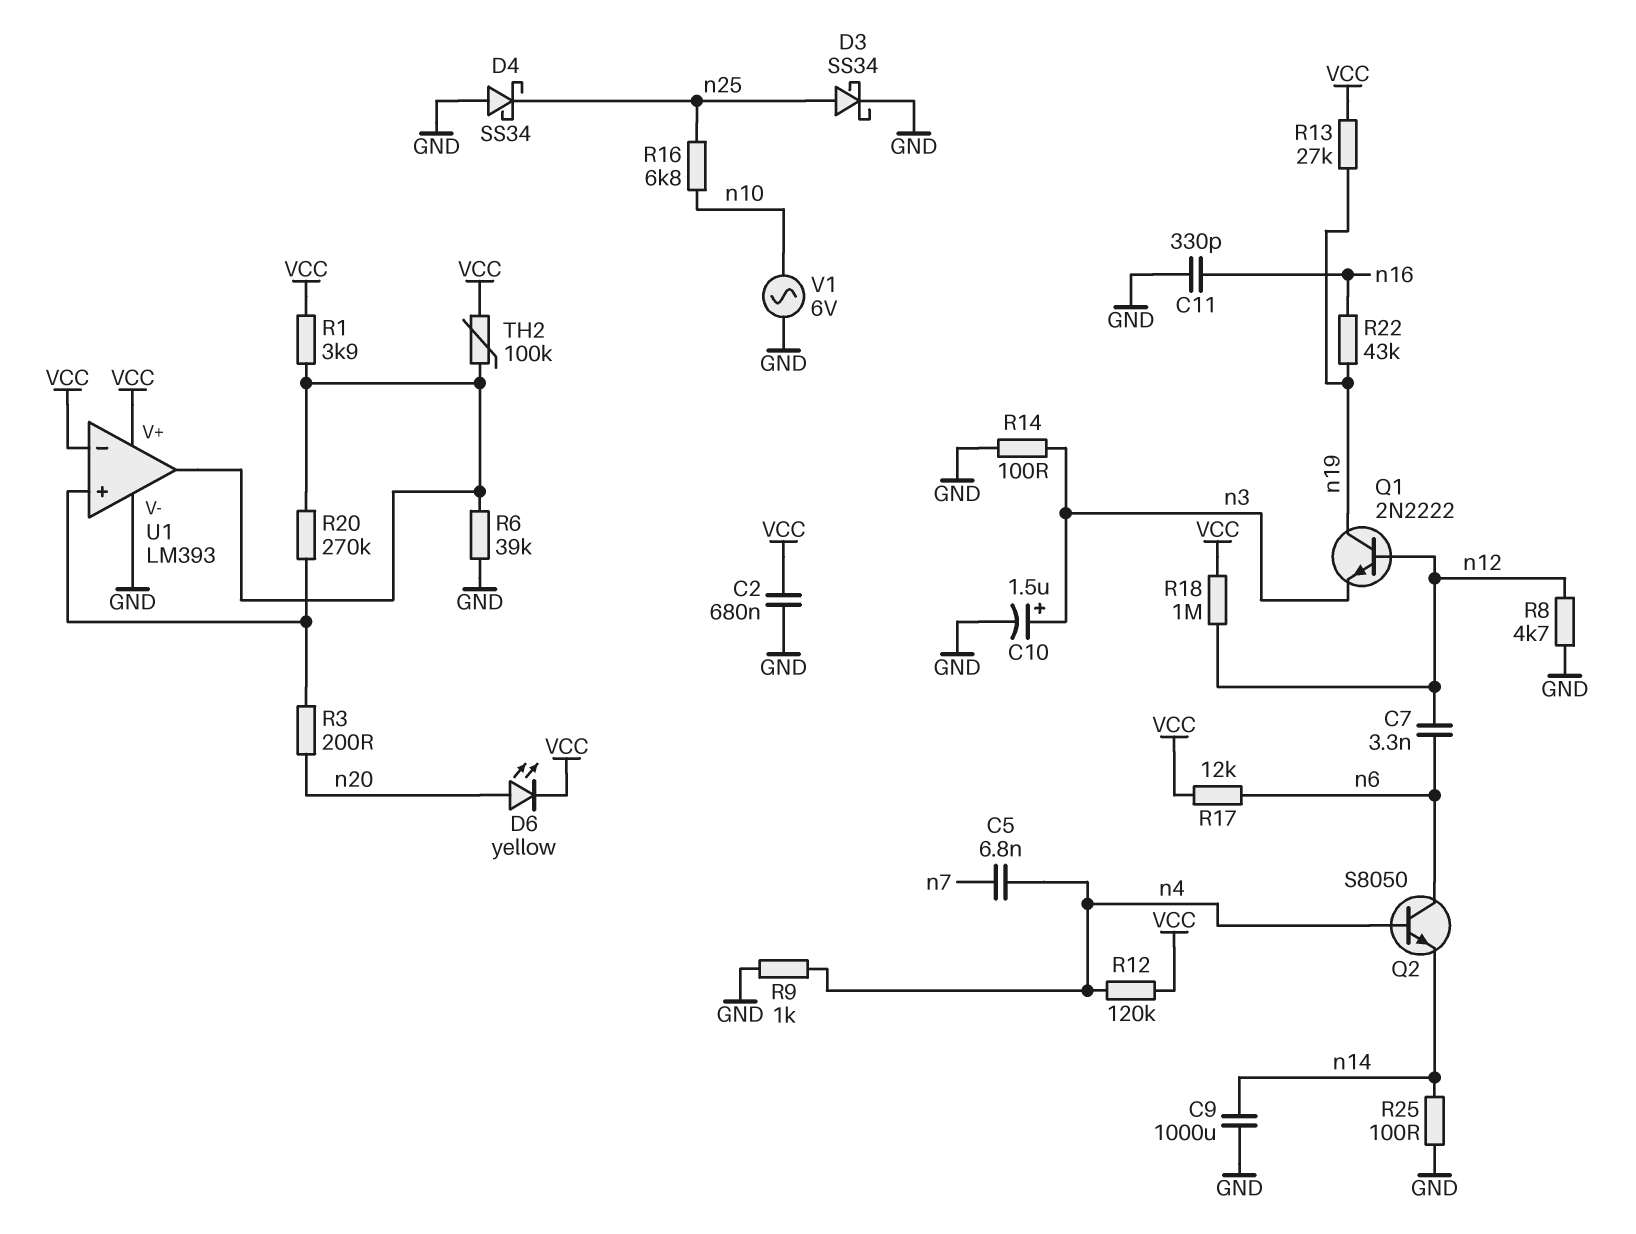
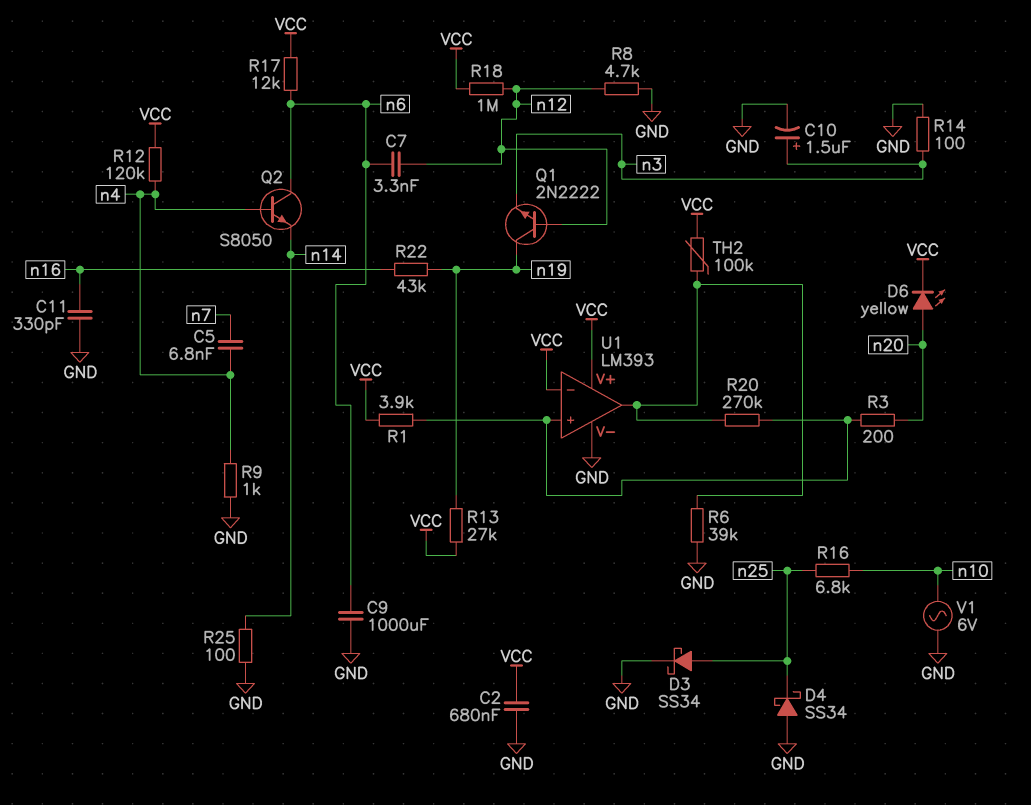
C9: 1000uF (GND, n14) -> 1000uF (GND, n6)
R1: 3.9k (U1/out, VCC) -> 3.9k (U1/in+, VCC)

